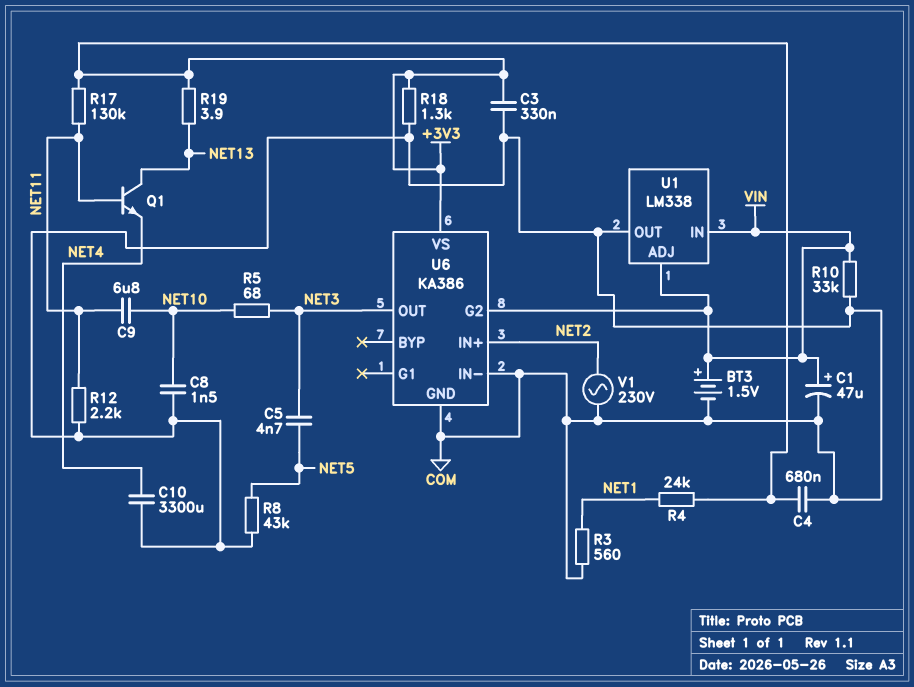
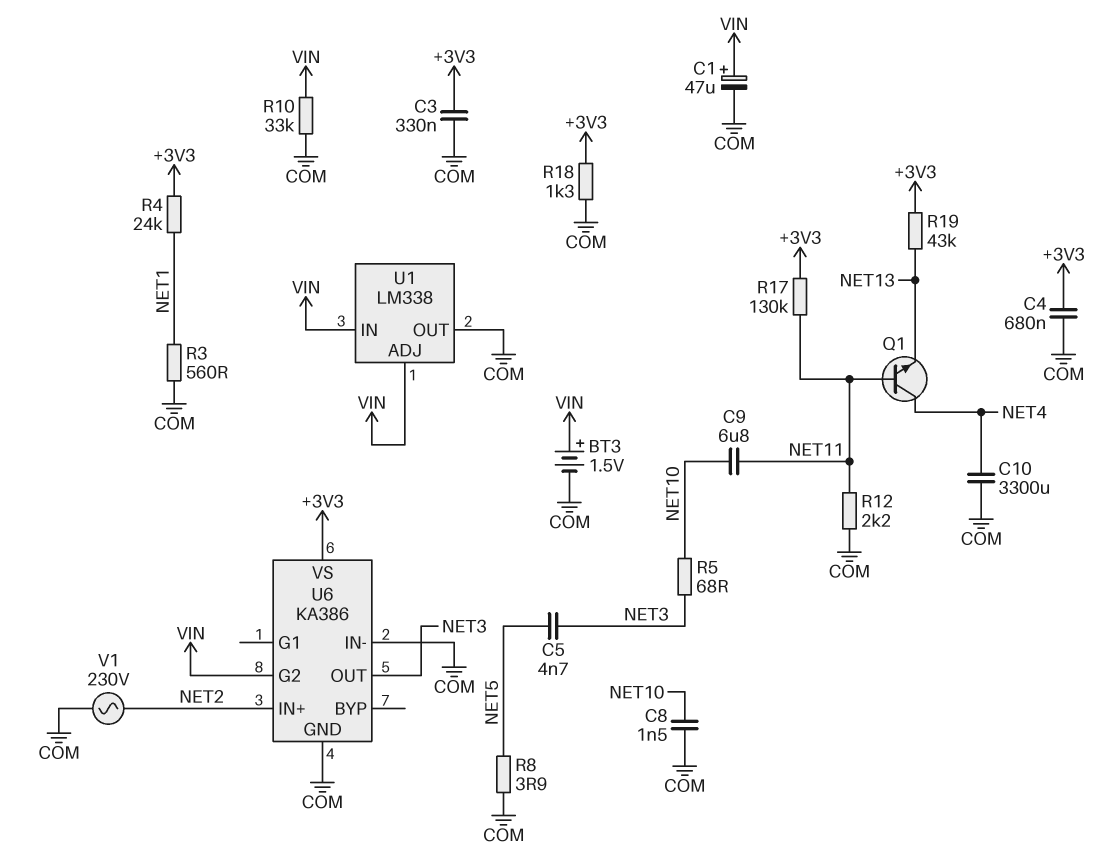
Q1: NPN (B NET11, C NET13, E NET4) -> NPN (B NET11, C NET4, E NET13)
R8: 43k (COM, NET5) -> 3.9 (COM, NET5)
R19: 3.9 (+3V3, NET13) -> 43k (+3V3, NET13)

